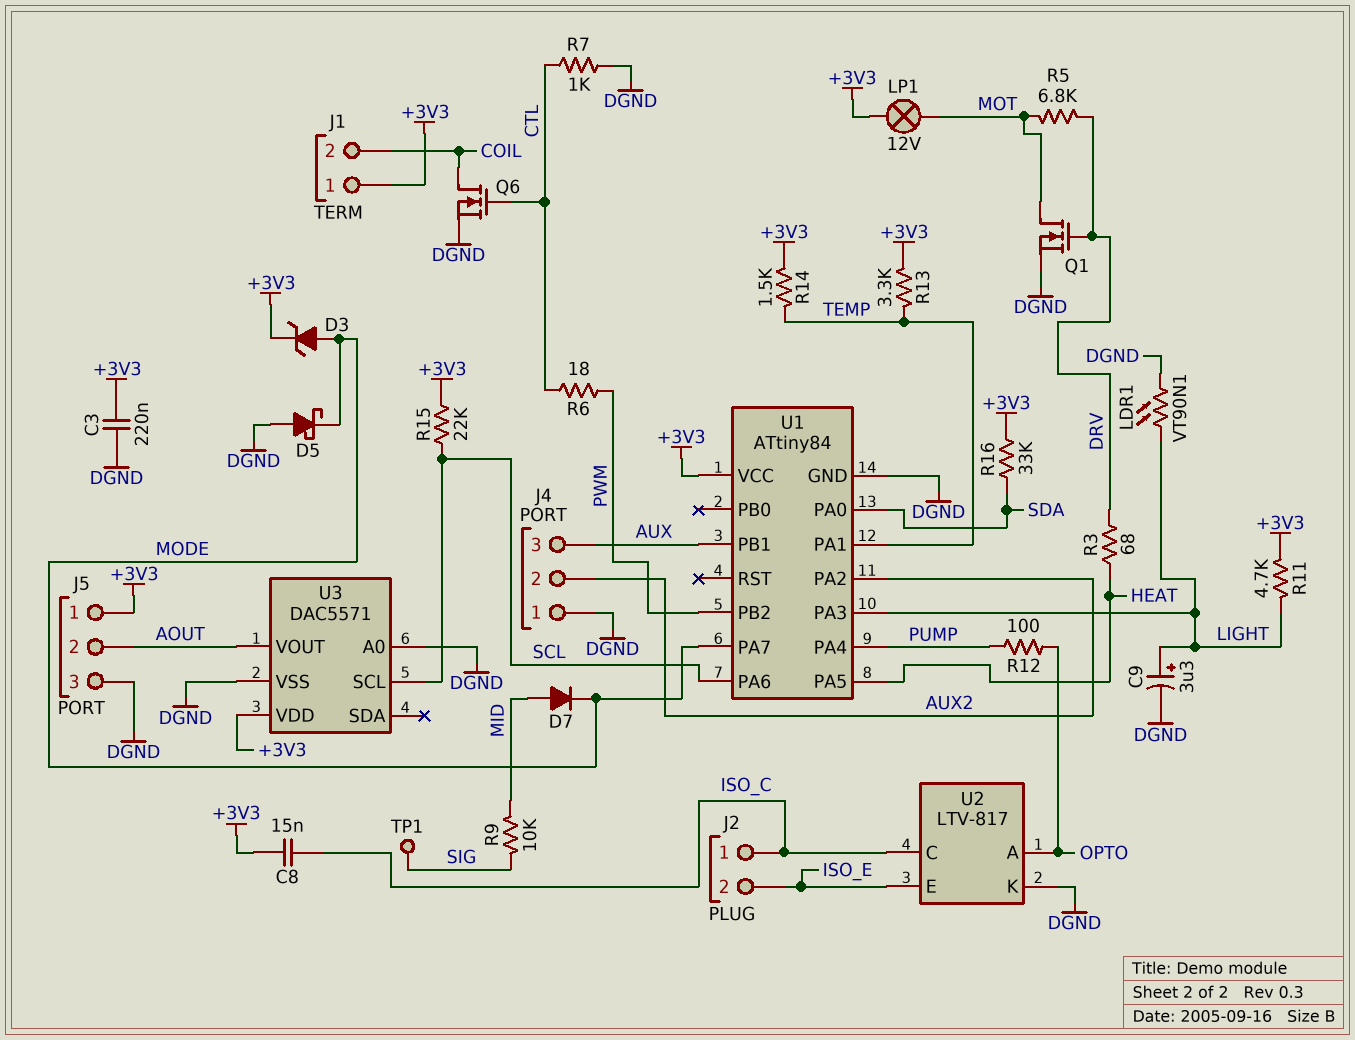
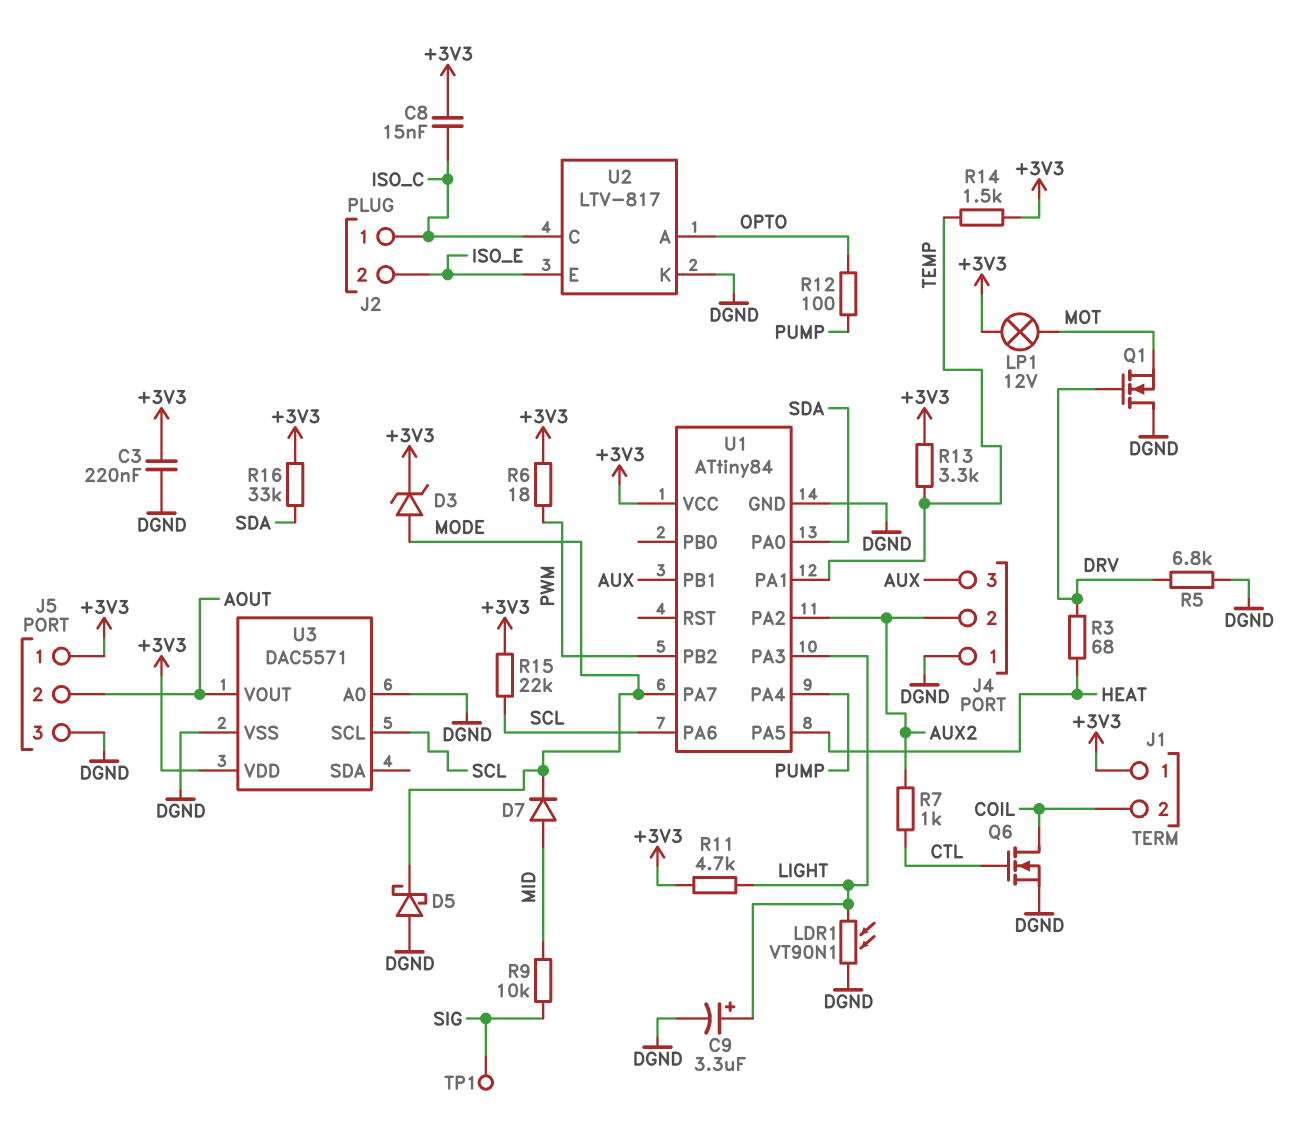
Q1: NMOS (G DRV, D MOT, S DGND) -> NMOS (G DRV, D DGND, S MOT)
R5: 6.8k (DRV, MOT) -> 6.8k (DGND, DRV)
R6: 18 (CTL, PWM) -> 18 (+3V3, PWM)
R7: 1k (CTL, DGND) -> 1k (AUX2, CTL)

